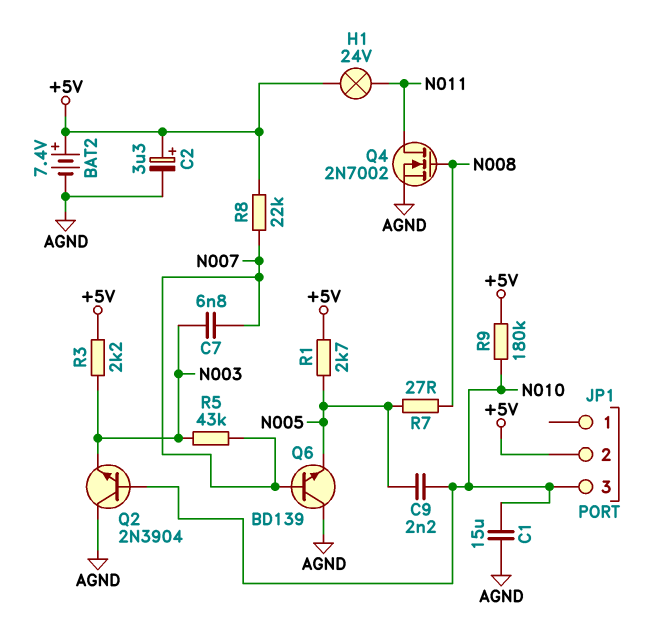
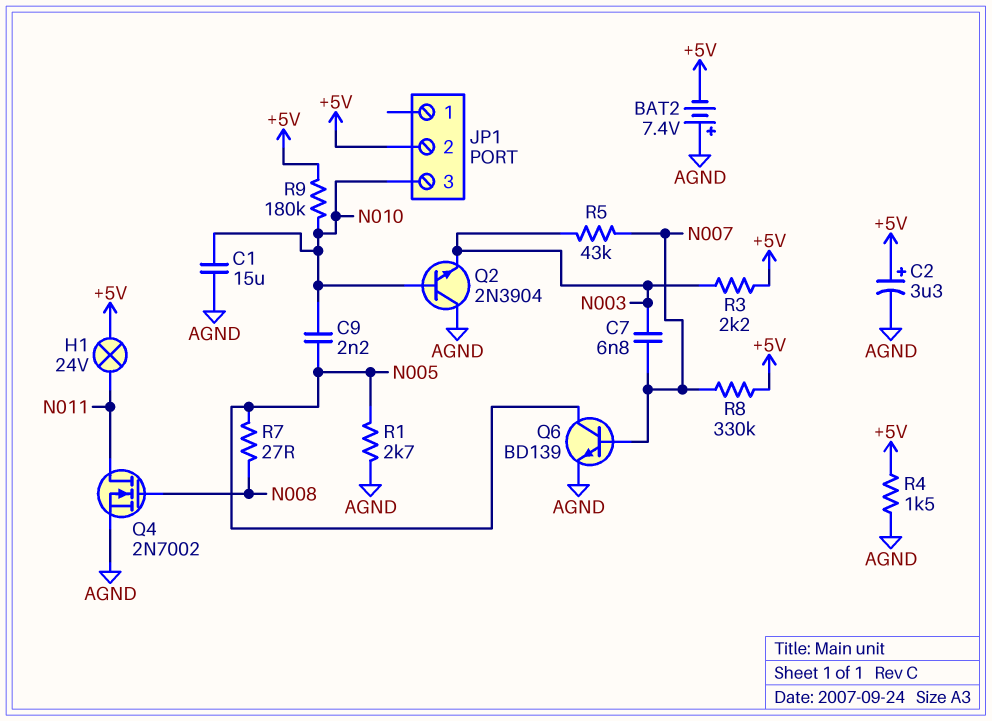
BAT2: 7.4V (plus +5V, minus AGND) -> 7.4V (plus AGND, minus +5V)
Q6: NPN BD139 (B N007, C AGND, E N005) -> NPN BD139 (B N007, C N005, E AGND)
R1: 2.7k (+5V, N005) -> 2.7k (AGND, N005)
R4: none -> 1.5k (+5V, AGND)
R8: 22k (+5V, N007) -> 330k (+5V, N007)

